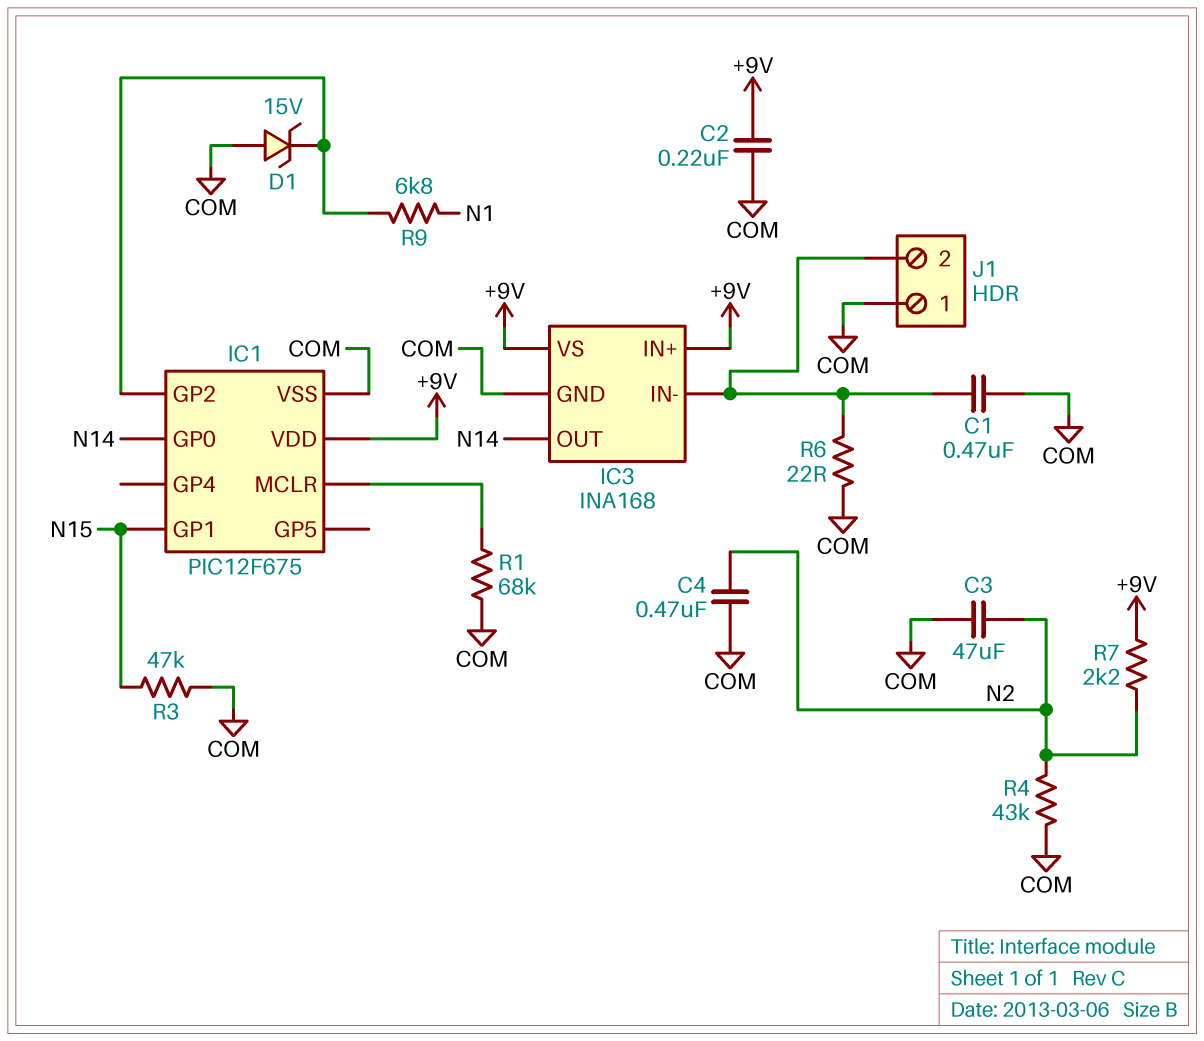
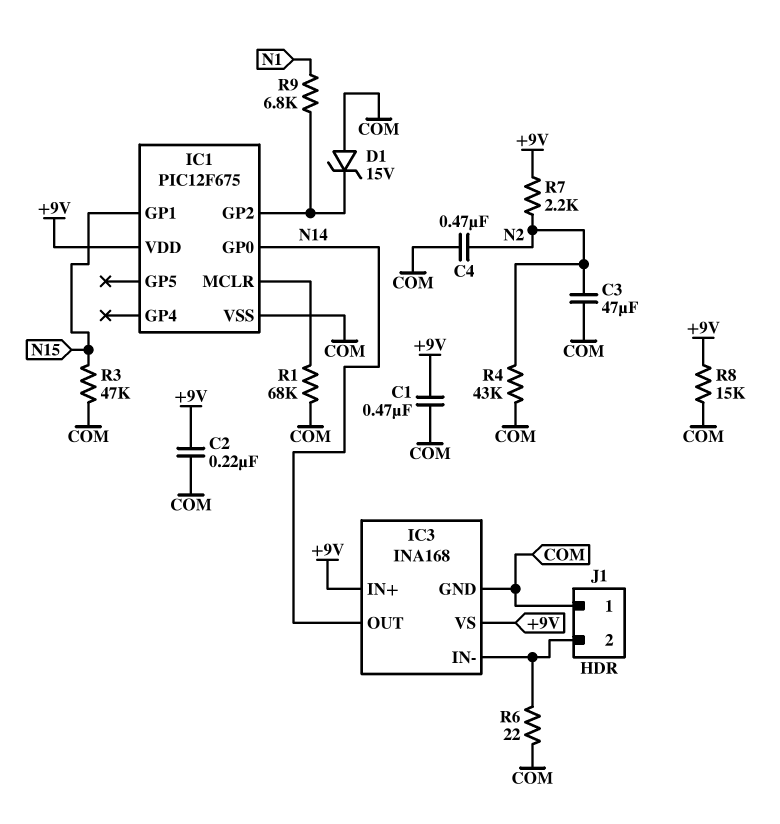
C1: 470nF (COM, IC3/IN-) -> 470nF (+9V, COM)
R8: none -> 15k (+9V, COM)

